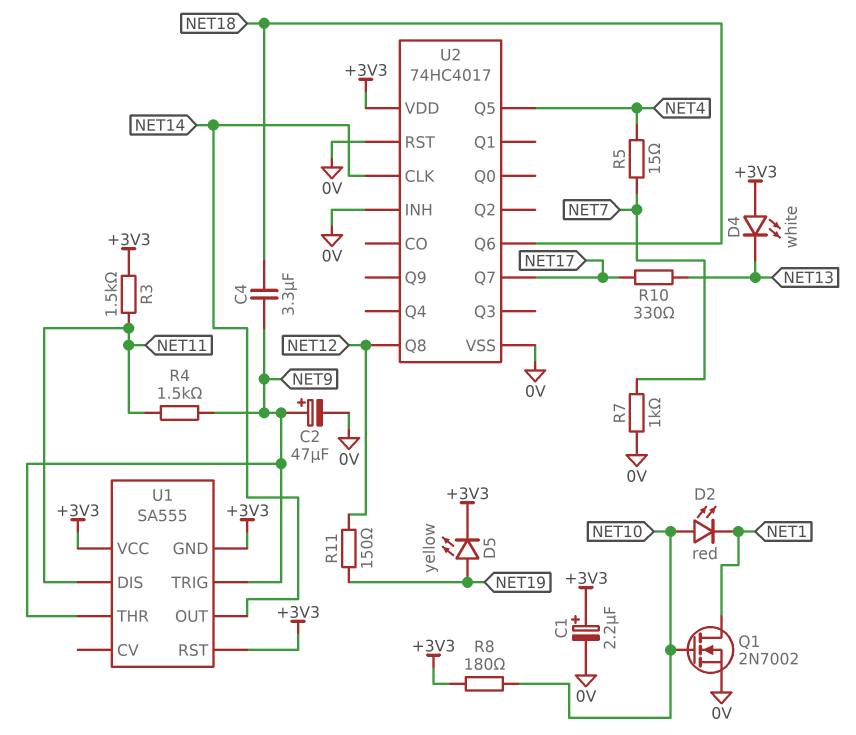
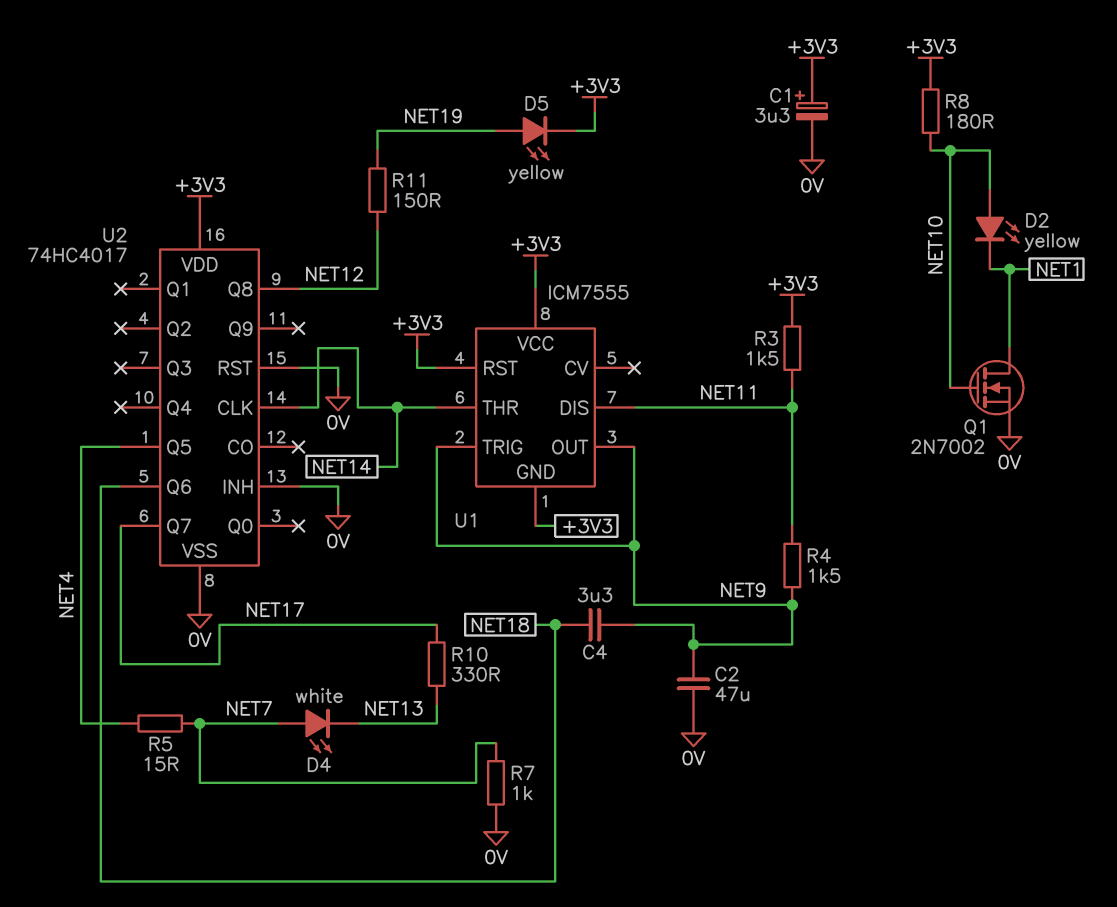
C1: 2.2uF (plus +3V3, minus 0V) -> 3.3uF (plus +3V3, minus 0V)
C2: 47uF (plus NET9, minus 0V) -> 47uF (0V, NET9)
D2: LED red (A NET10, K NET1) -> LED yellow (A NET10, K NET1)
D4: LED white (A +3V3, K NET13) -> LED white (A NET7, K NET13)
U1: SA555 -> ICM7555
U1 pin OUT: NET14 -> NET9
U1 pin THR: NET9 -> NET14

